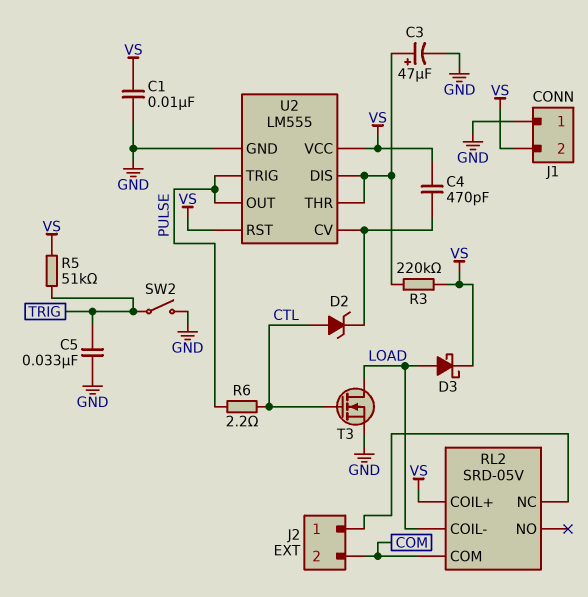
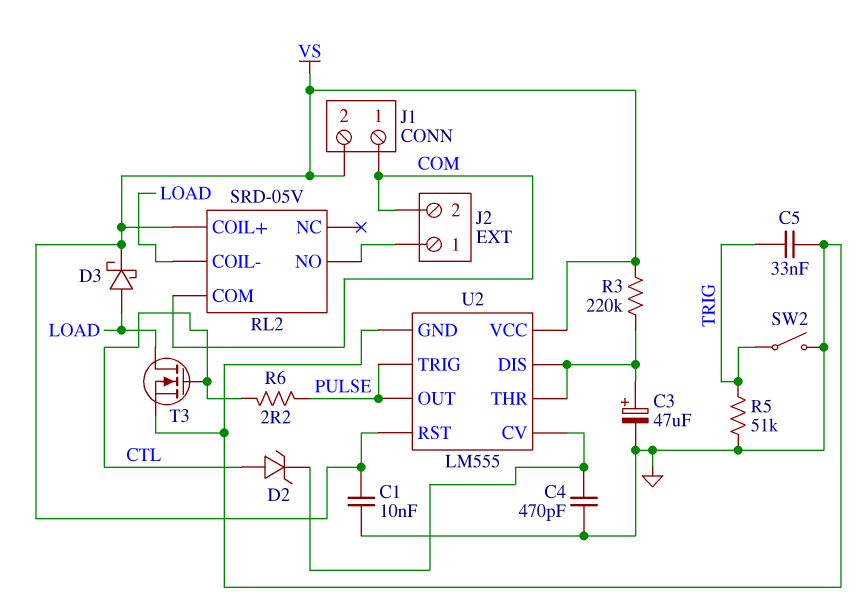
C4: 470pF (U2/CV, VS) -> 470pF (GND, U2/CV)
J1 pin 1: GND -> COM
R5: 51k (TRIG, VS) -> 51k (GND, TRIG)
RL2 pin NC: J2/1 -> none
RL2 pin NO: none -> J2/1

